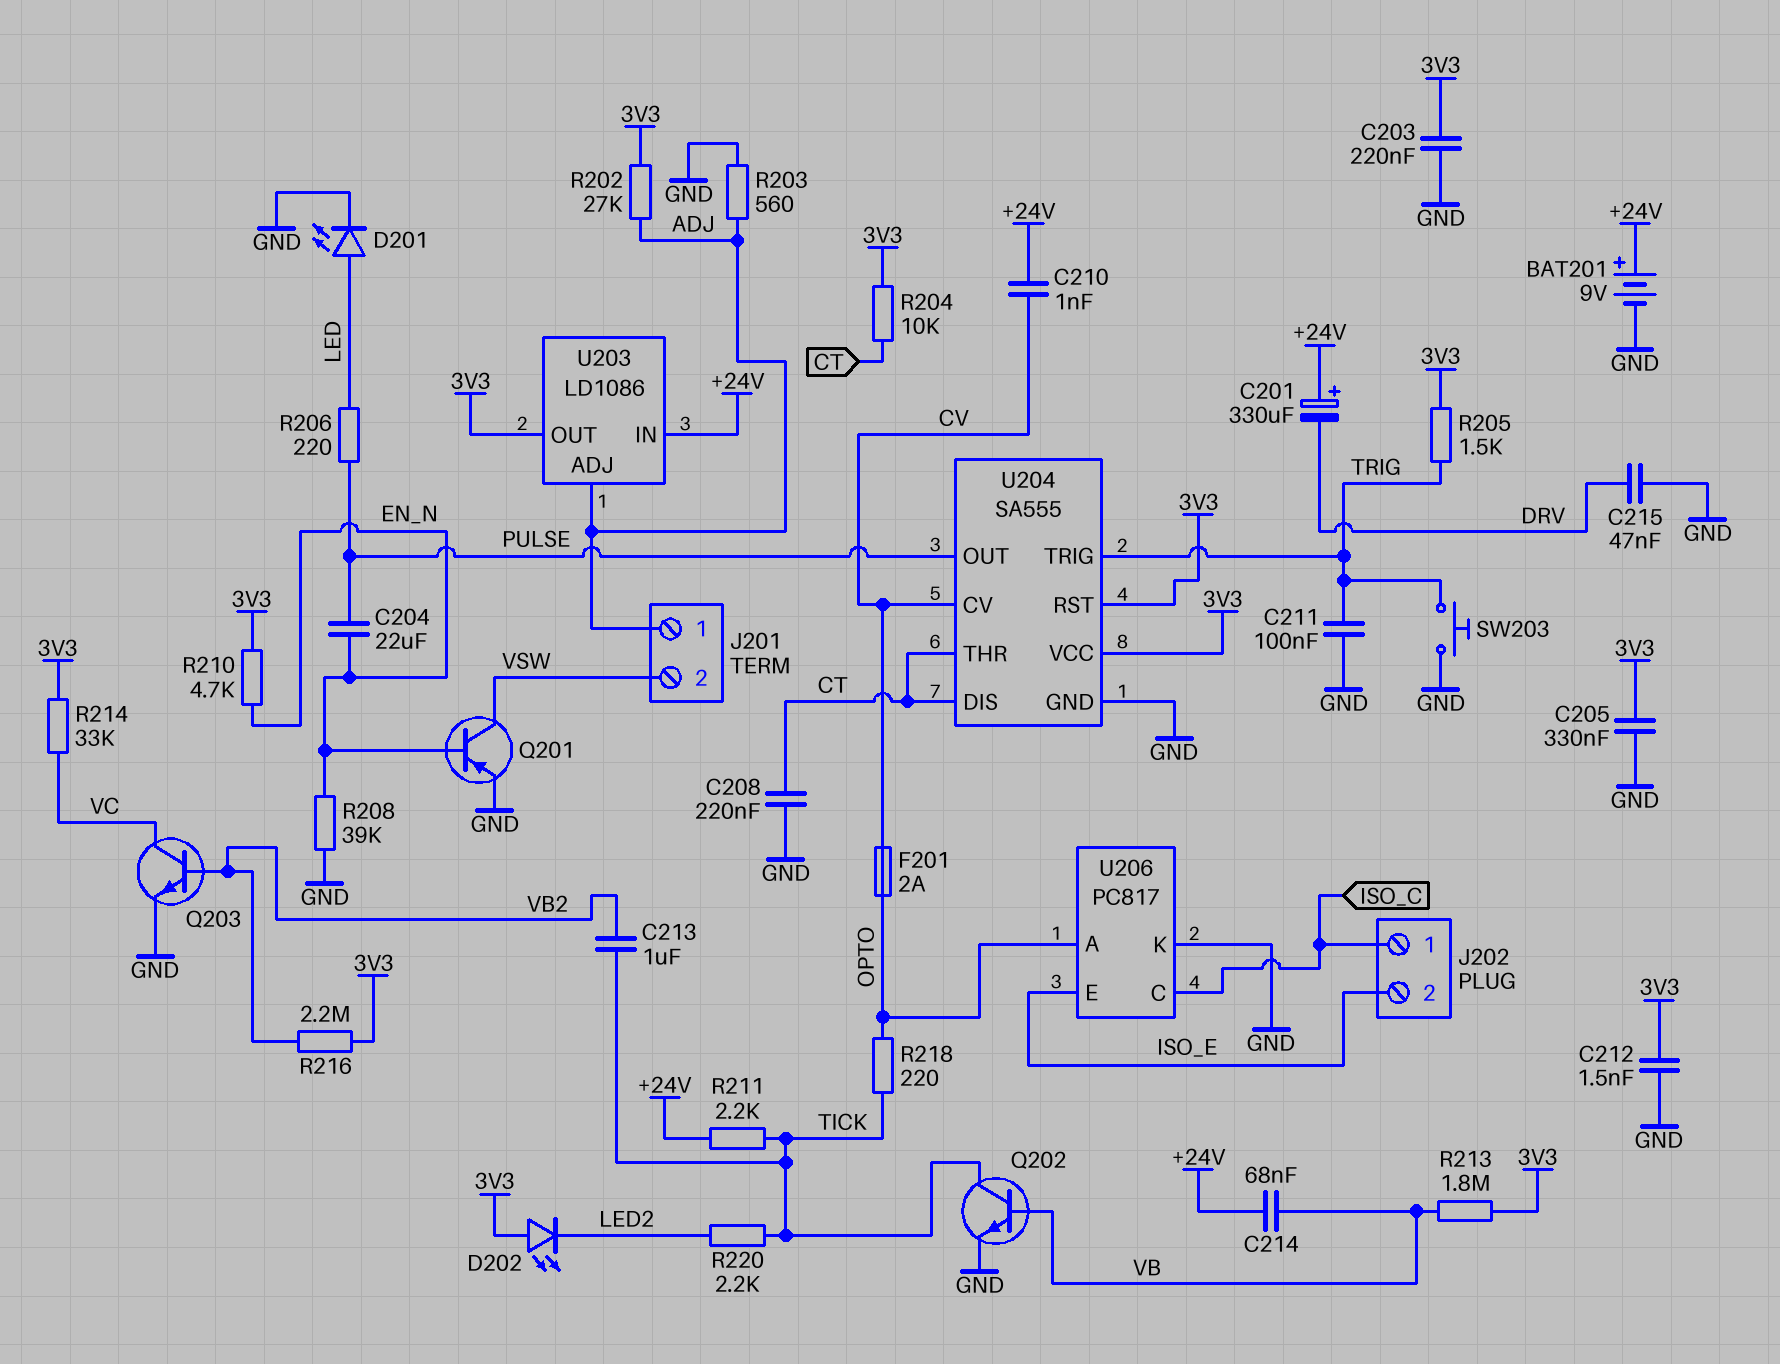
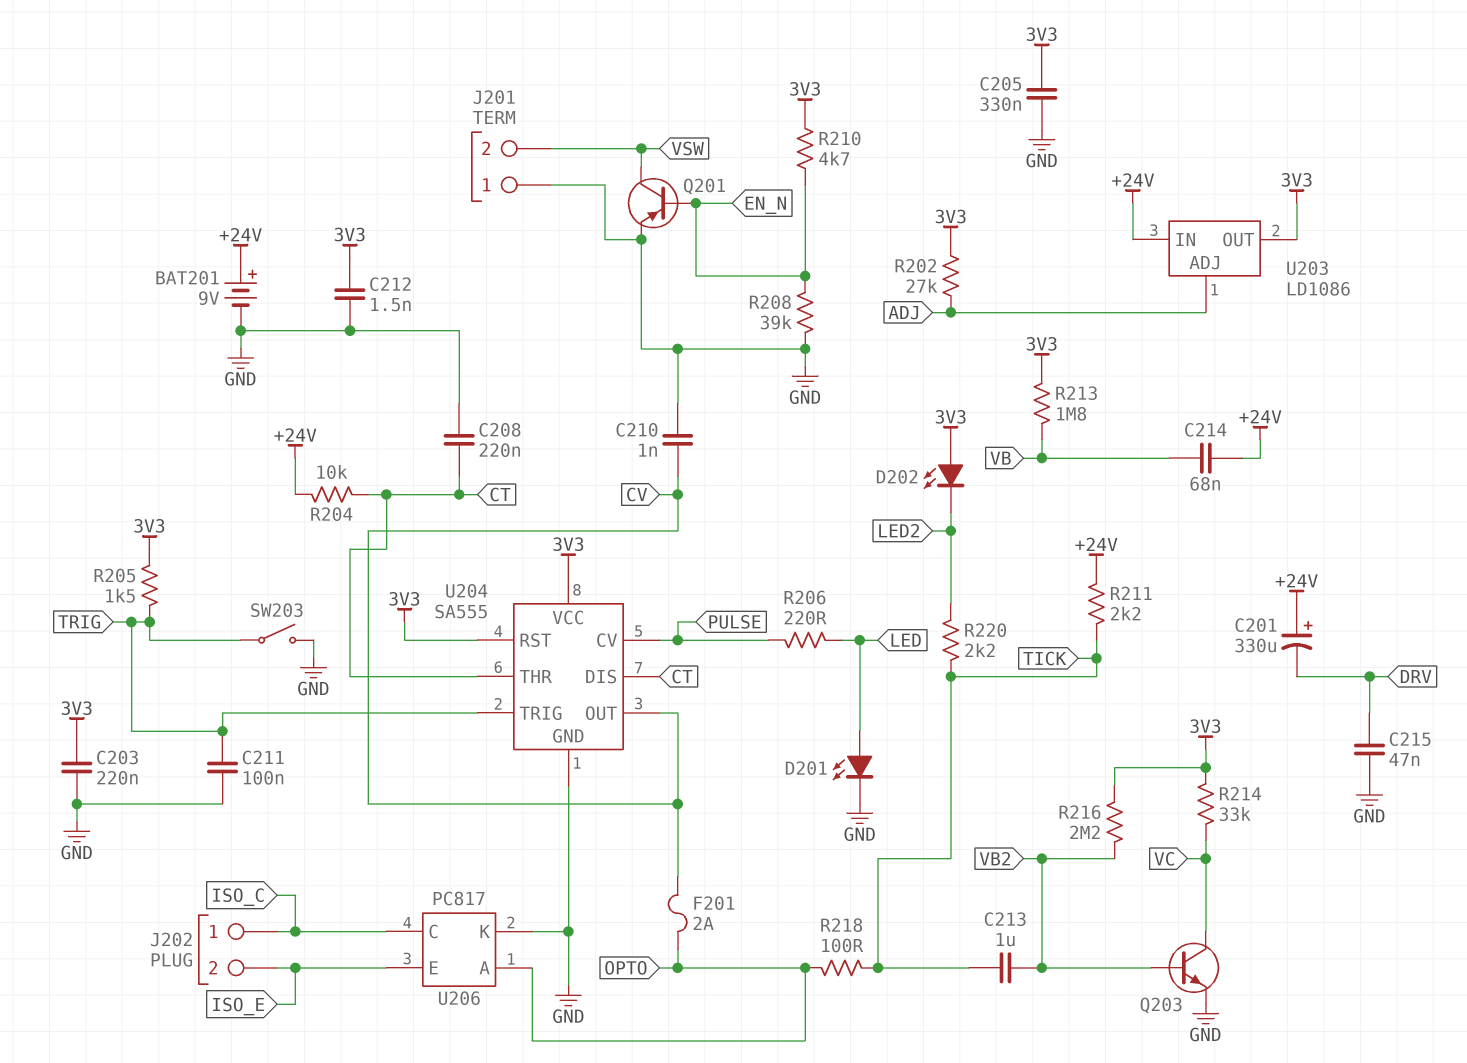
C204: 22uF (EN_N, PULSE) -> none
C210: 1nF (+24V, CV) -> 1nF (CV, GND)
J201 pin 1: ADJ -> GND
Q202: NPN (B VB, C TICK, E GND) -> none
R203: 560 (ADJ, GND) -> none
R204: 10k (3V3, CT) -> 10k (+24V, CT)
R218: 220 (OPTO, TICK) -> 100 (OPTO, TICK)
SW203: button (GND, TRIG) -> switch (GND, TRIG)
U204 pin CV: CV -> PULSE
U204 pin OUT: PULSE -> CV

